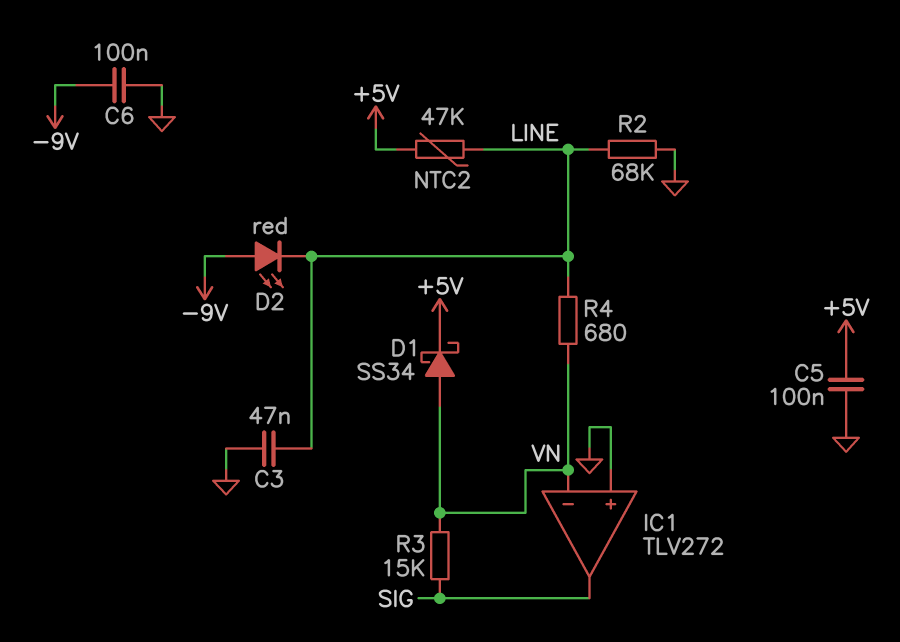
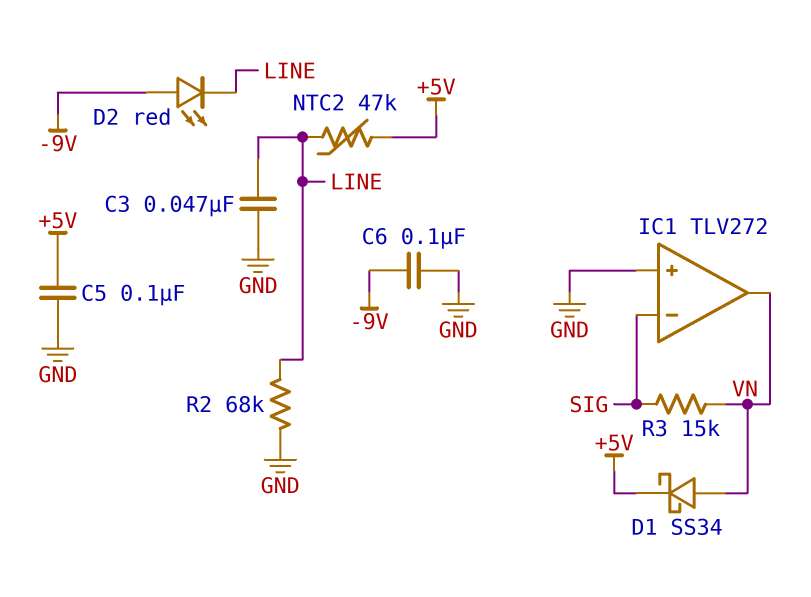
IC1 pin in-: VN -> SIG
IC1 pin out: SIG -> VN
R4: 680 (LINE, VN) -> none

